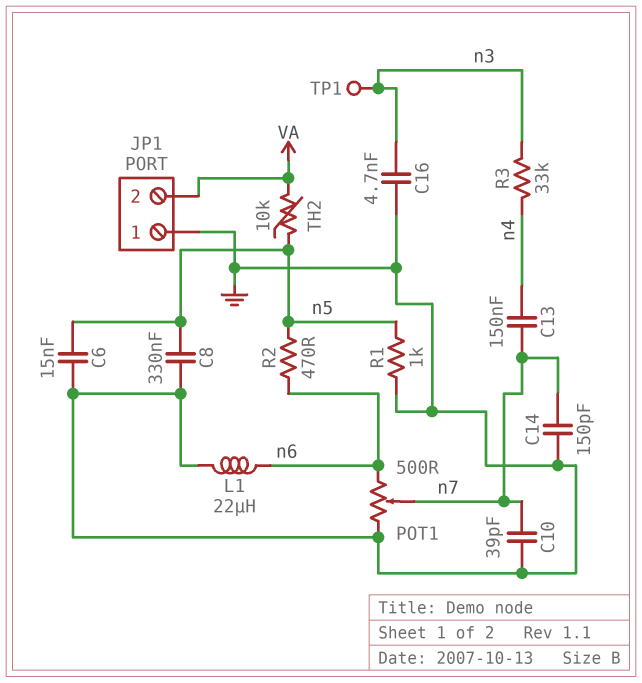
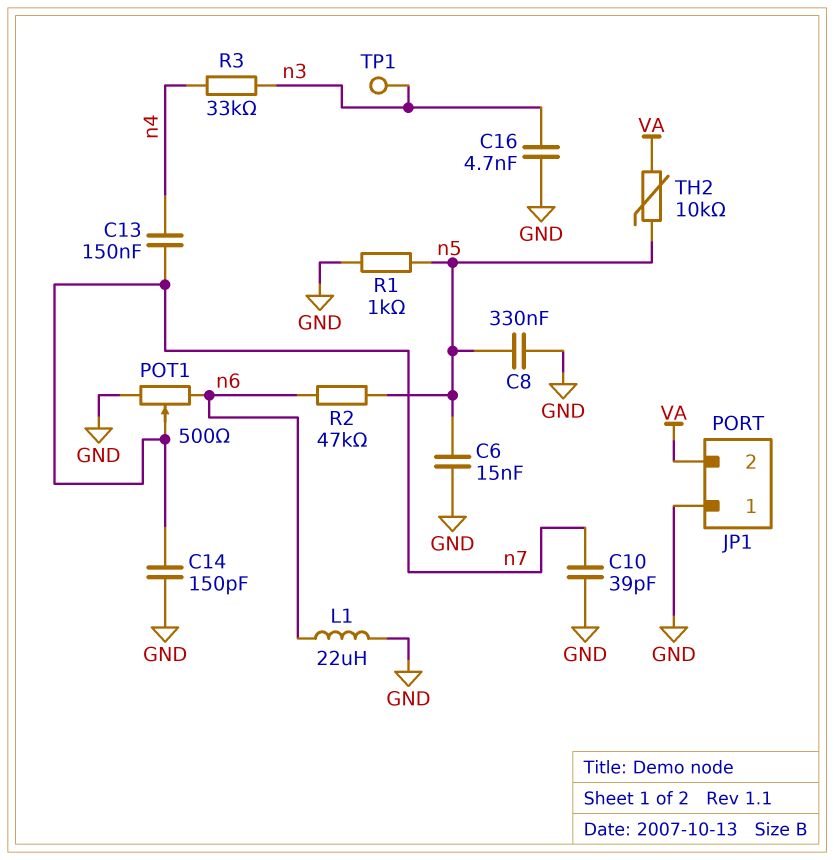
R2: 470 (n5, n6) -> 47k (n5, n6)

